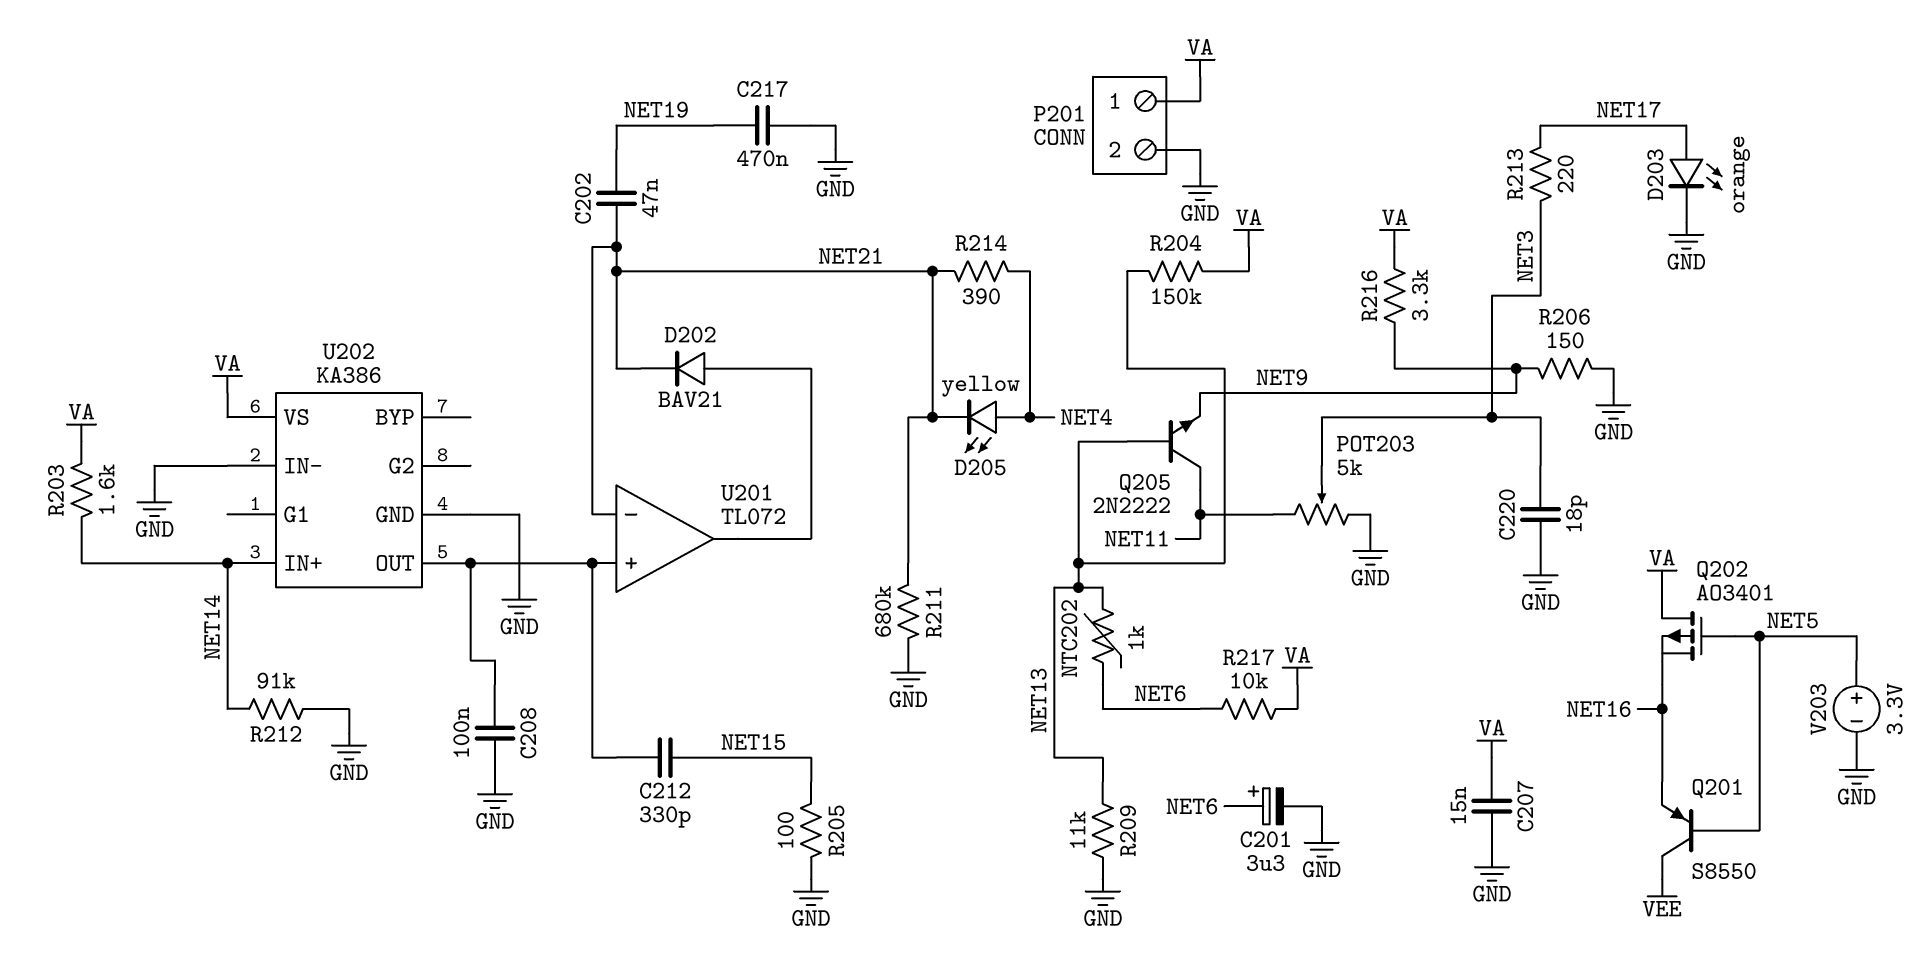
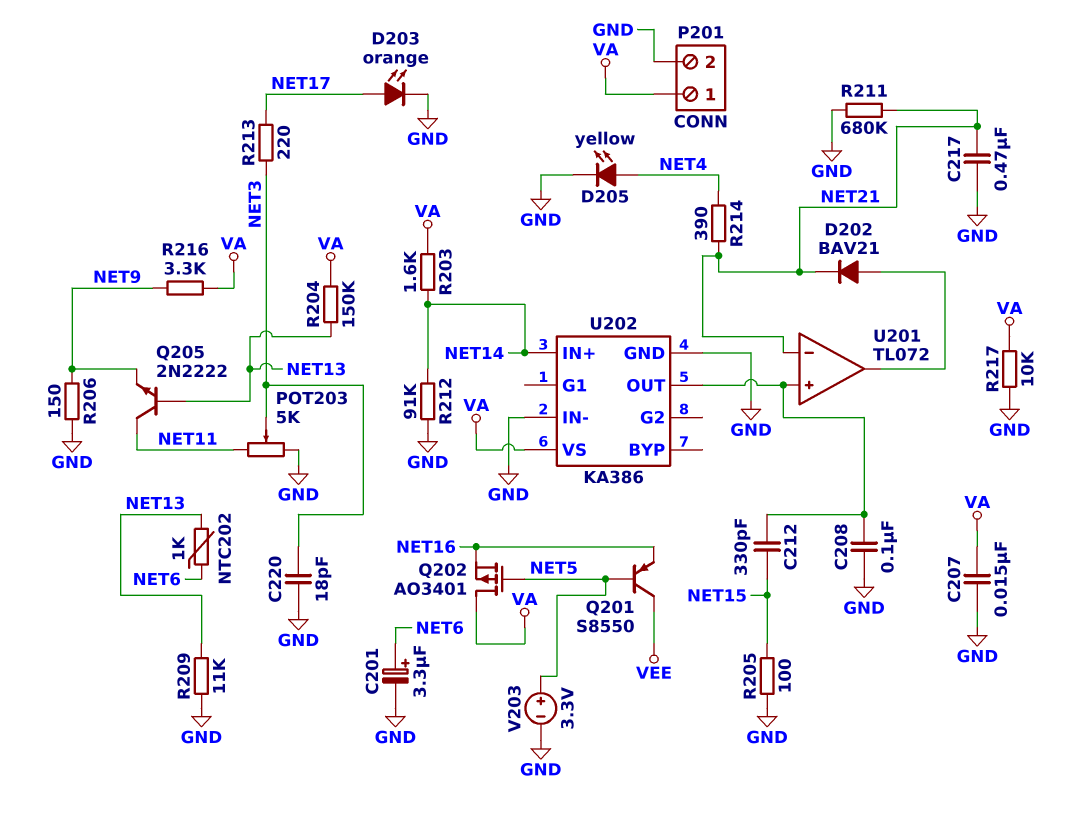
C202: 47nF (NET19, NET21) -> none
C217: 470nF (GND, NET19) -> 470nF (GND, NET21)
D205: LED yellow (A NET4, K NET21) -> LED yellow (A NET4, K GND)
R217: 10k (NET6, VA) -> 10k (GND, VA)

